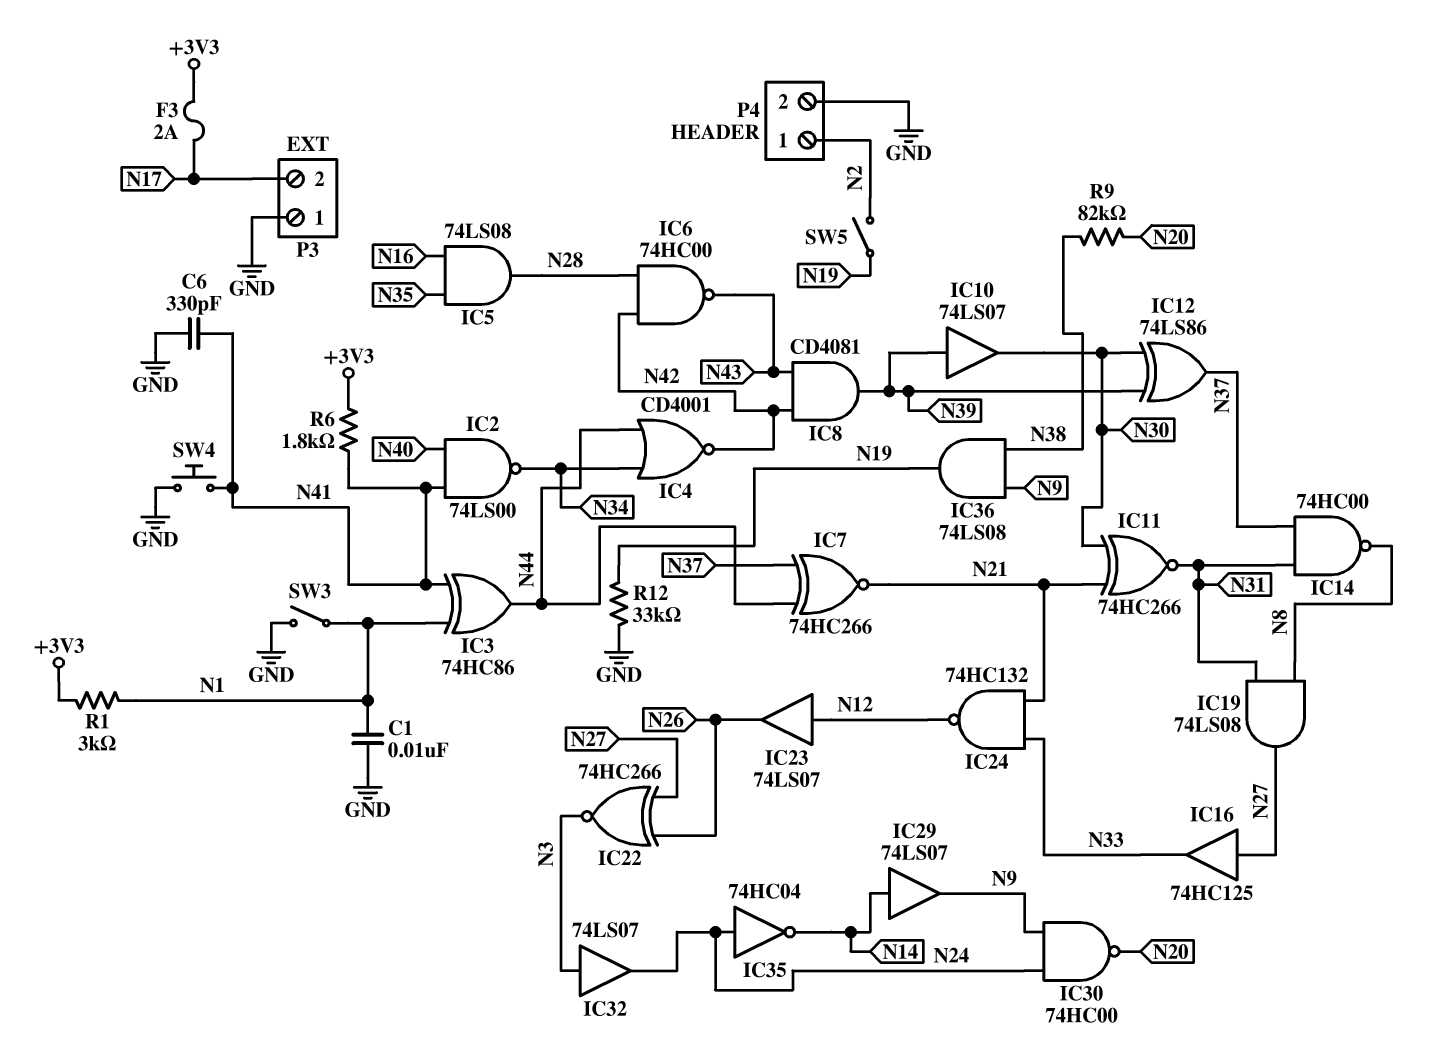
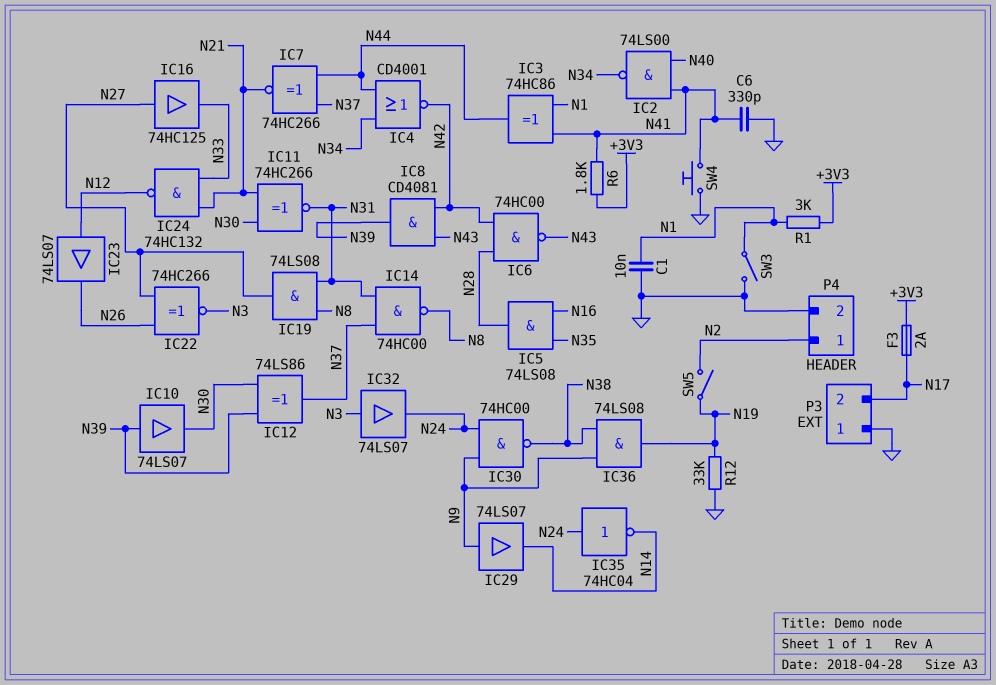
IC29: buffer 74LS07 (in N14, out N9) -> buffer 74LS07 (in N9, out N14)
IC30: NAND 74HC00 (in N9, in N24, out N20) -> NAND 74HC00 (in N9, in N24, out N38)
R9: 82k (N20, N38) -> none

